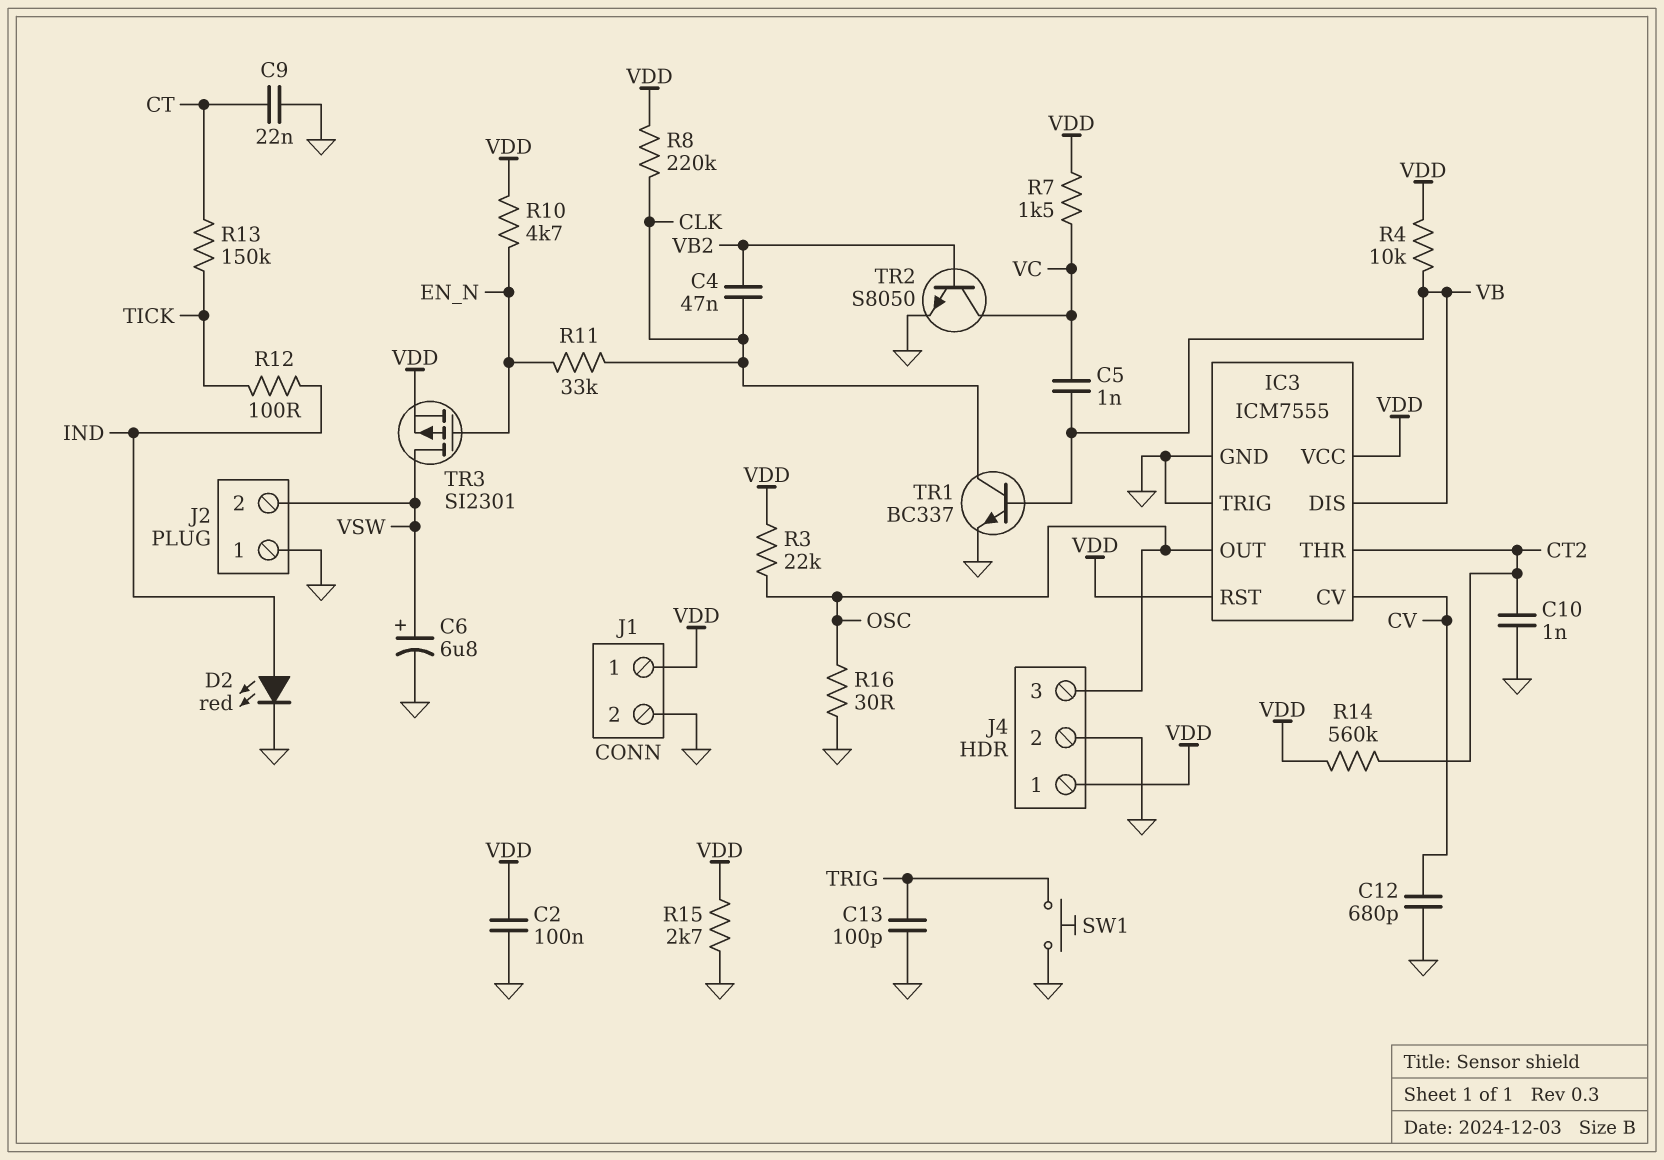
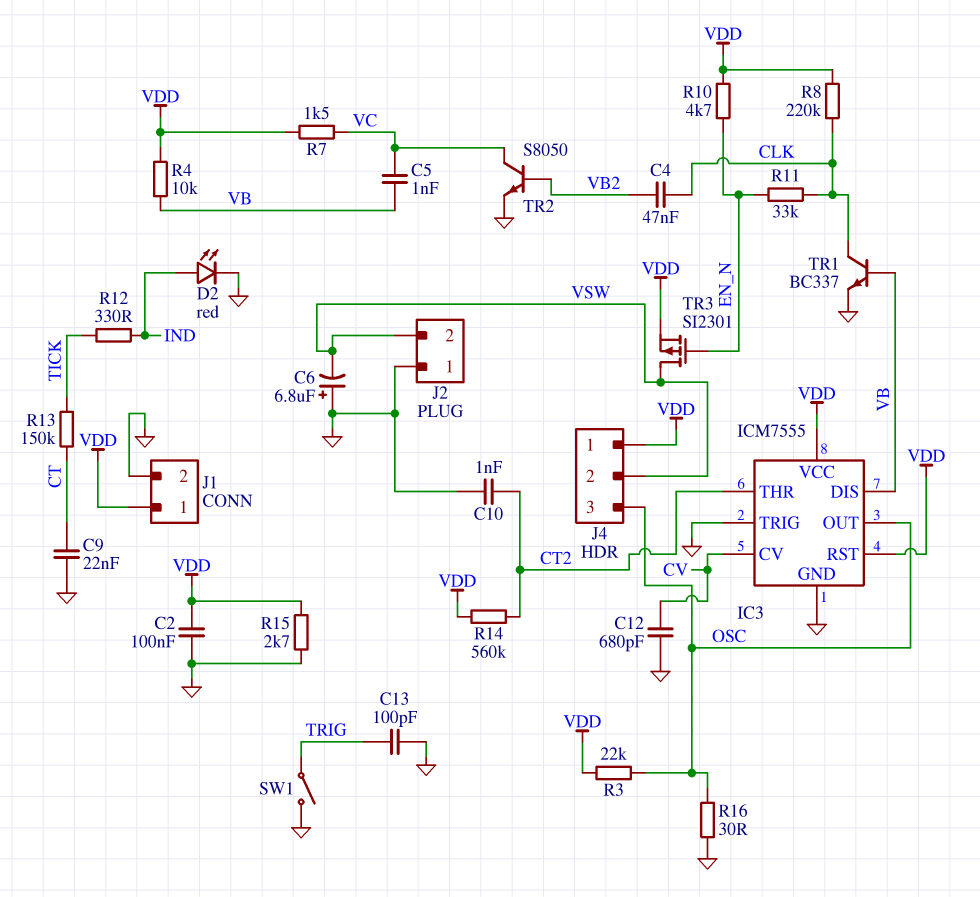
C6: 6.8uF (plus VSW, minus GND) -> 6.8uF (plus GND, minus VSW)
J4 pin 2: GND -> VSW
R12: 100 (IND, TICK) -> 330 (IND, TICK)
SW1: button (GND, TRIG) -> switch (GND, TRIG)

